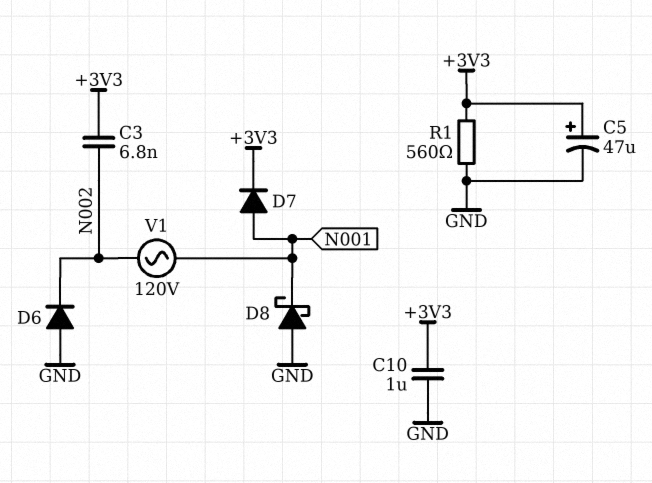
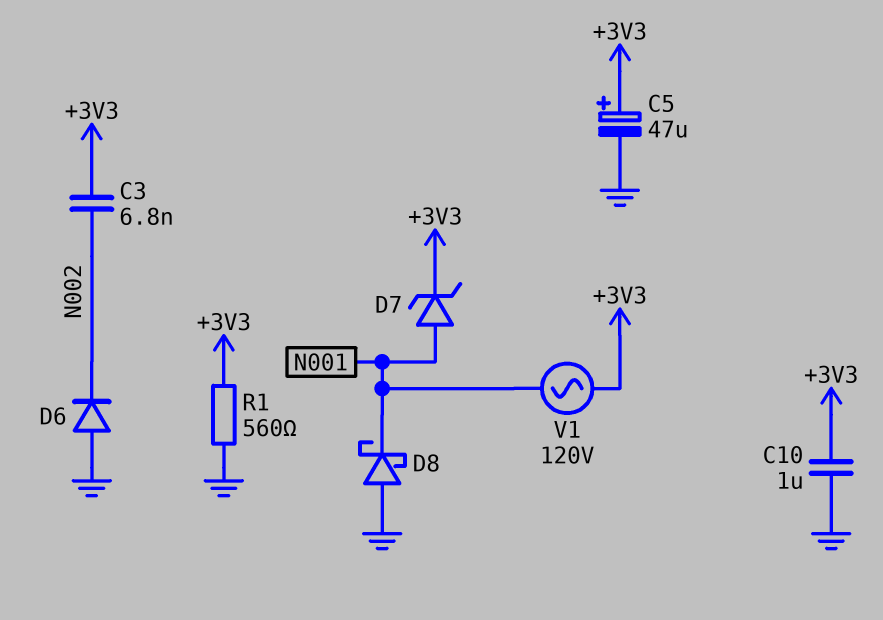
D7: diode (A N001, K +3V3) -> zener (A N001, K +3V3)
V1: AC 120V (N001, N002) -> AC 120V (+3V3, N001)

